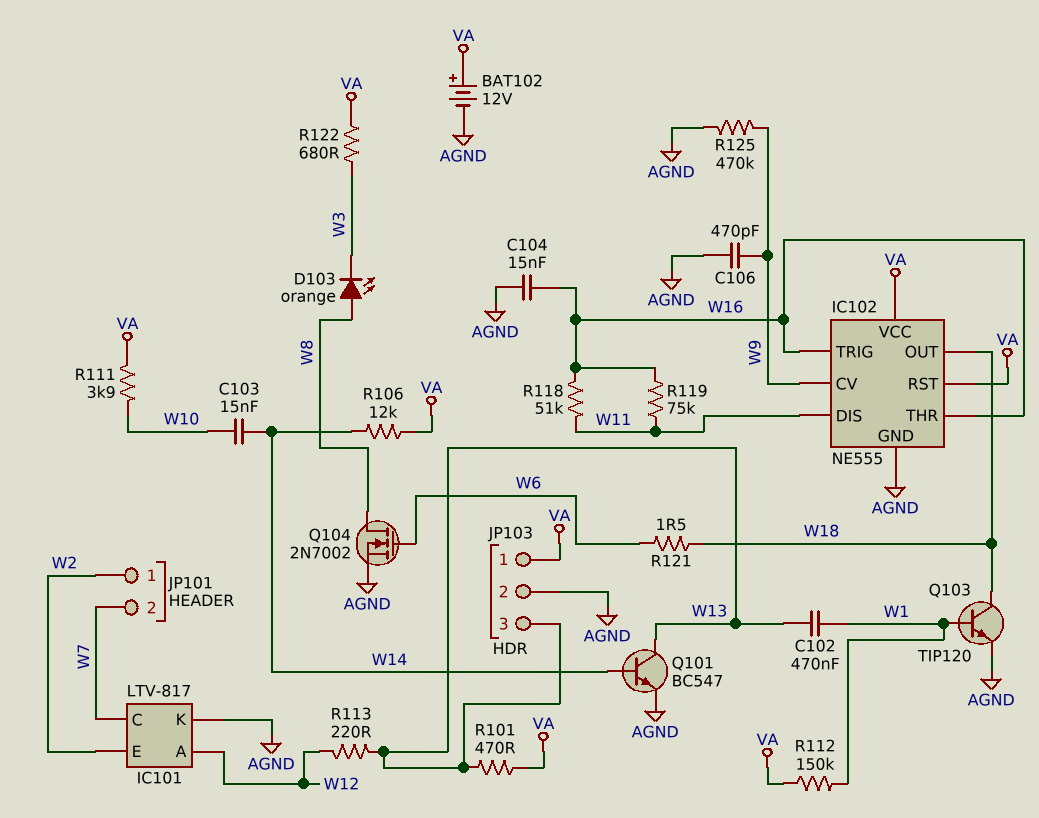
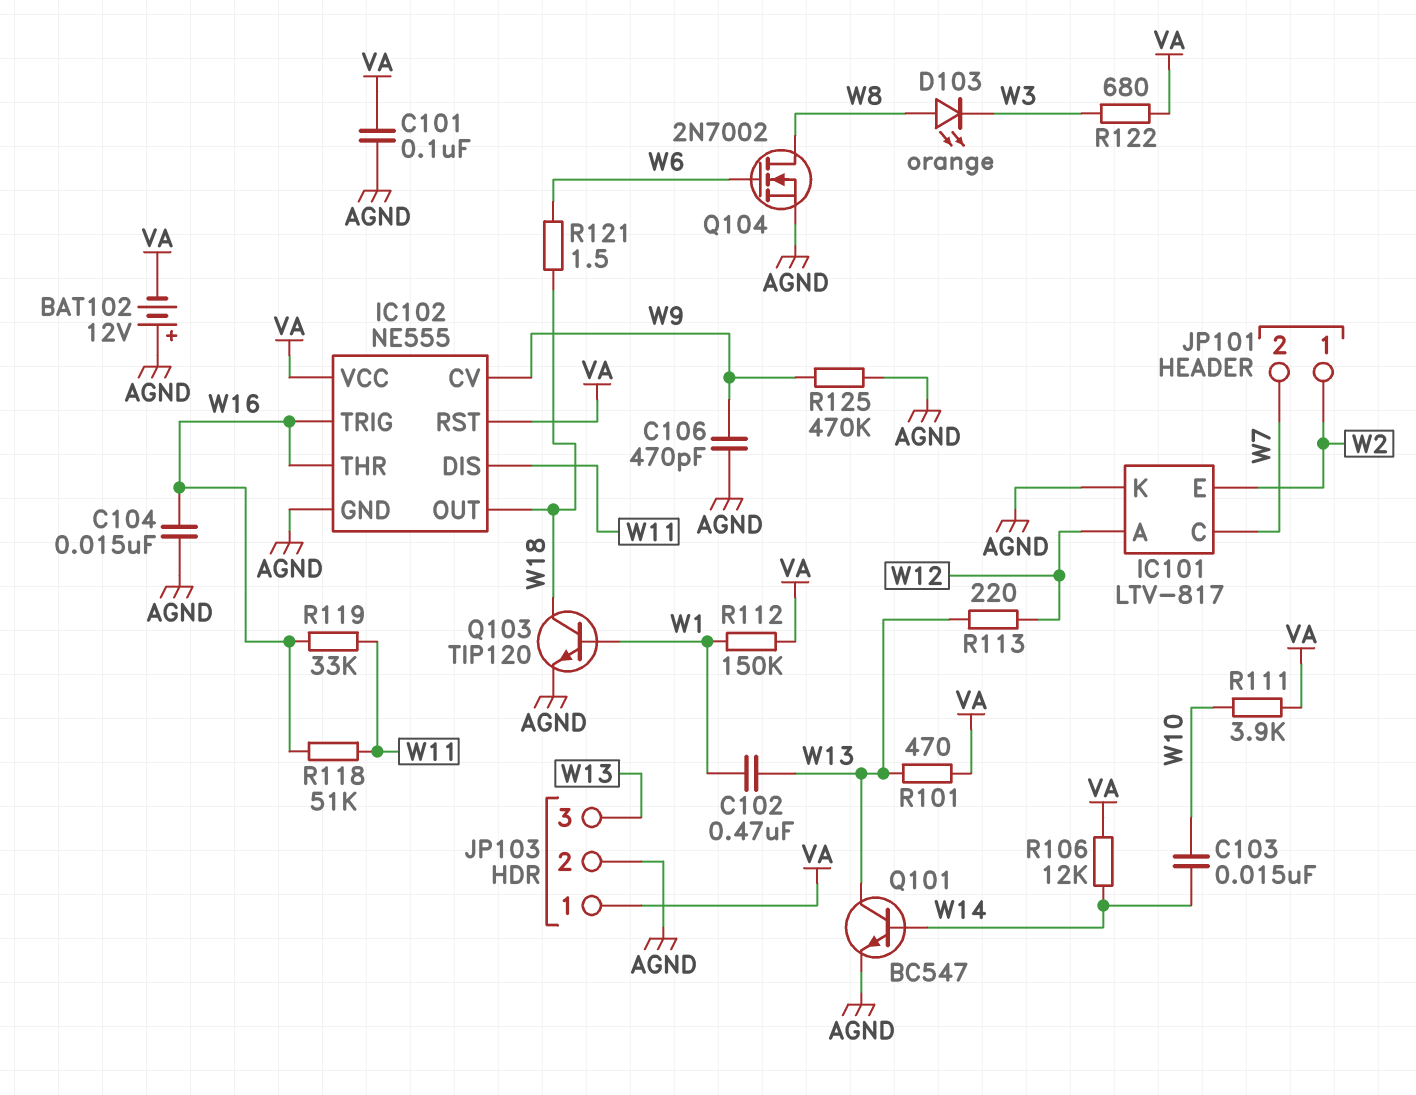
BAT102: 12V (plus VA, minus AGND) -> 12V (plus AGND, minus VA)
C101: none -> 100nF (AGND, VA)
R119: 75k (W11, W16) -> 33k (W11, W16)

